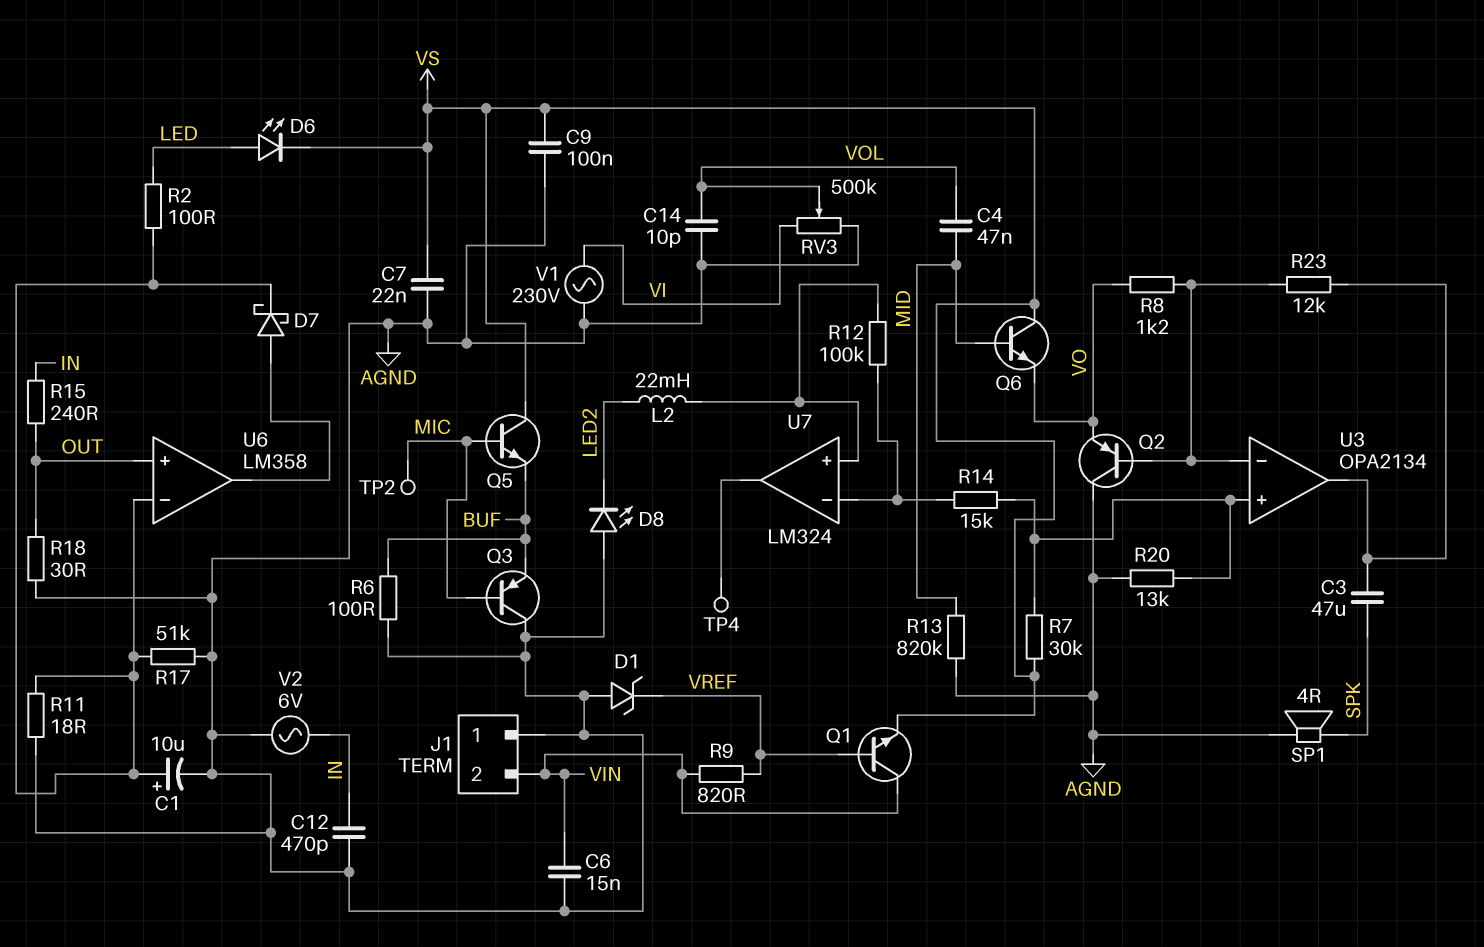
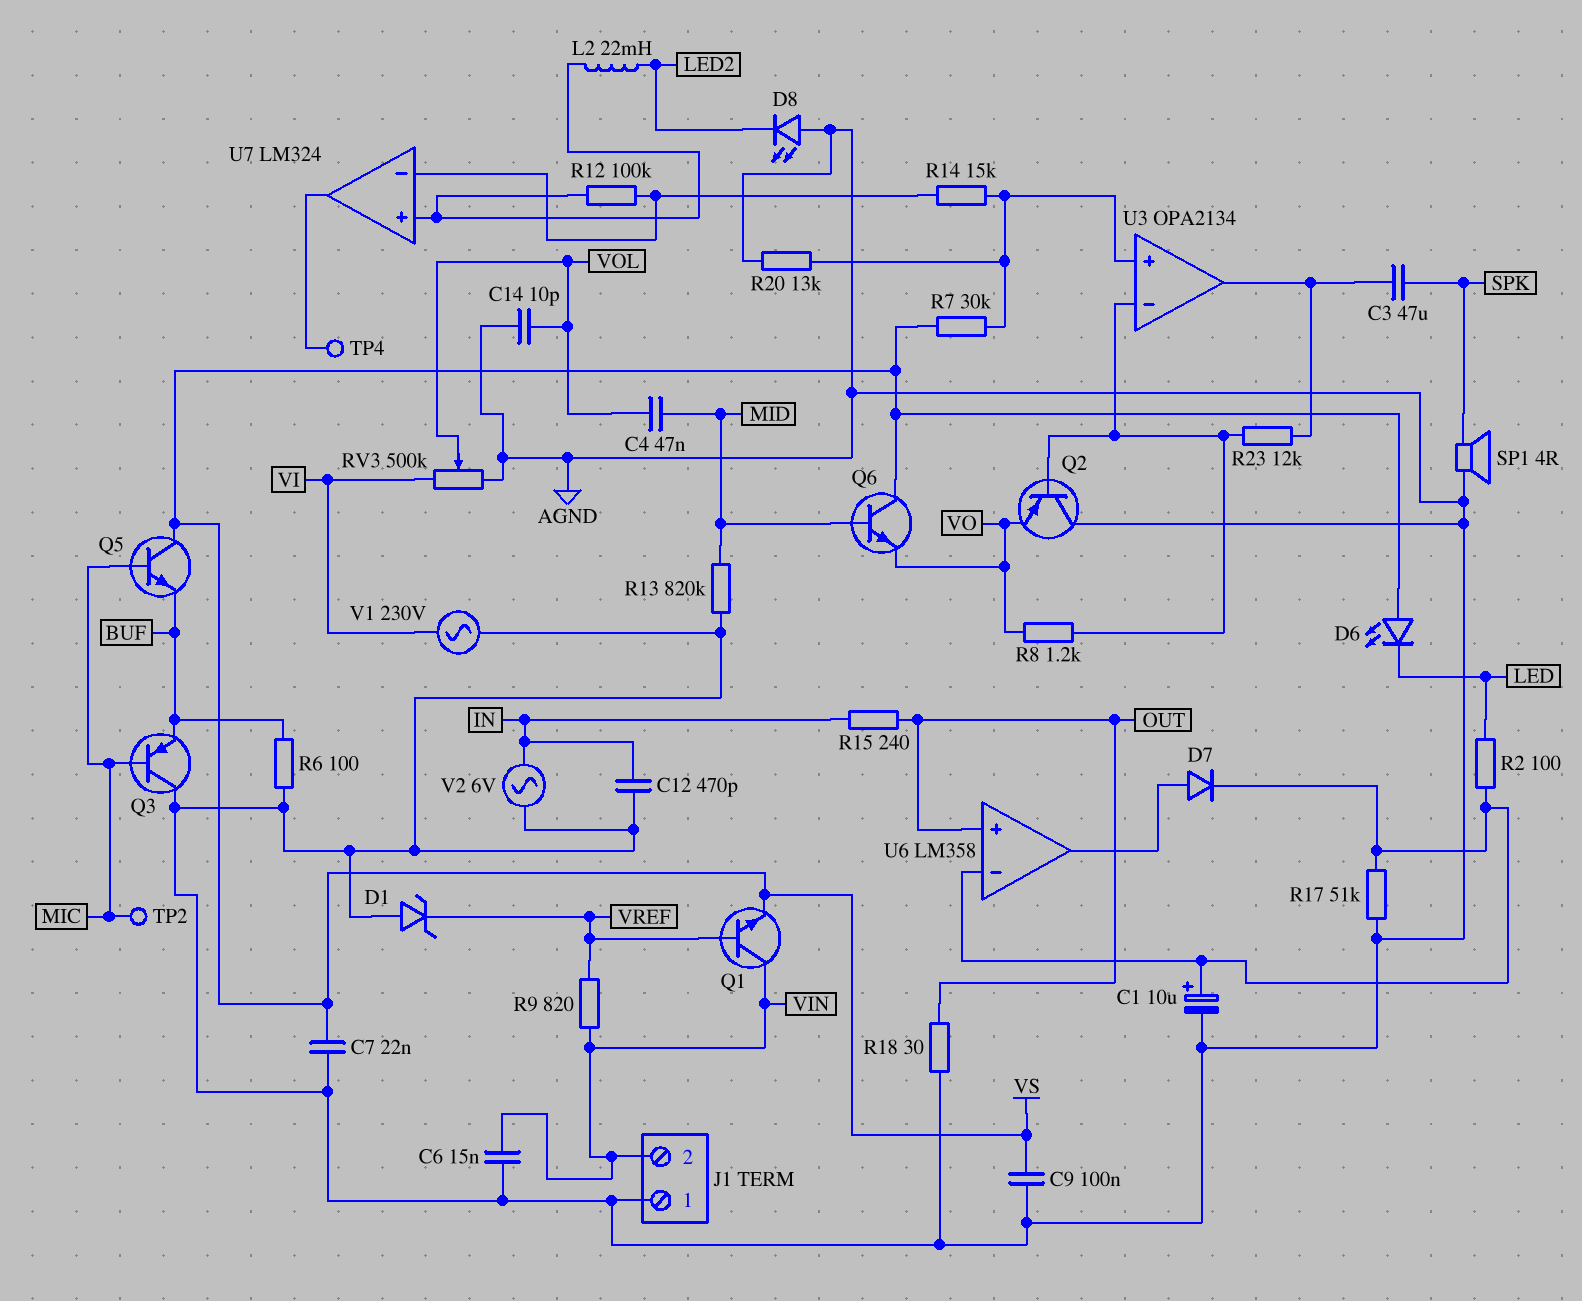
D6: LED (A LED, K VS) -> LED (A VS, K LED)
D7: schottky (A U6/out, K U6/in-) -> diode (A U6/out, K U6/in-)
R11: 18 (AGND, U6/in-) -> none

